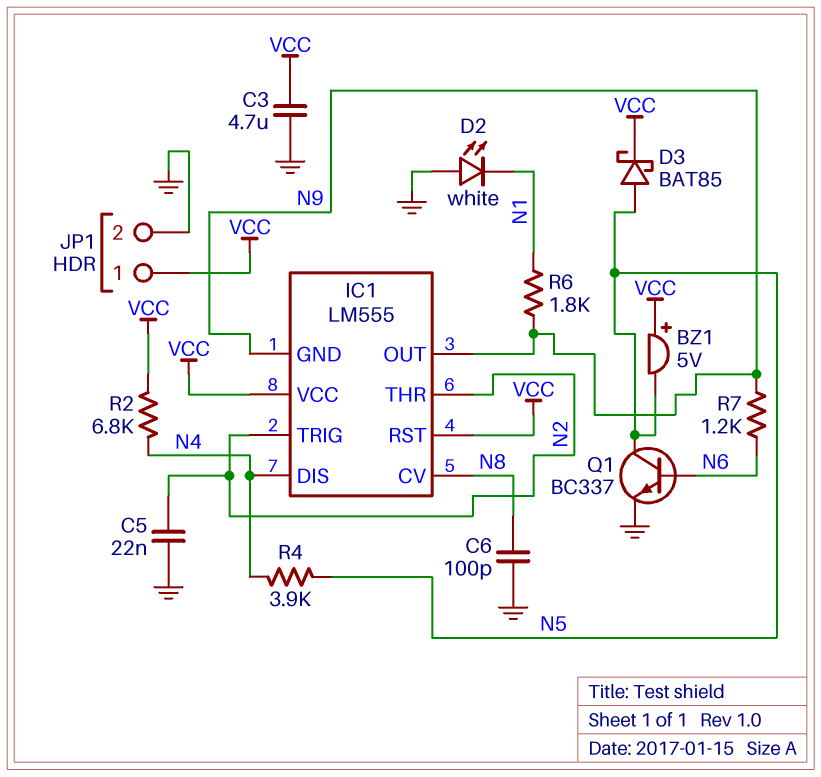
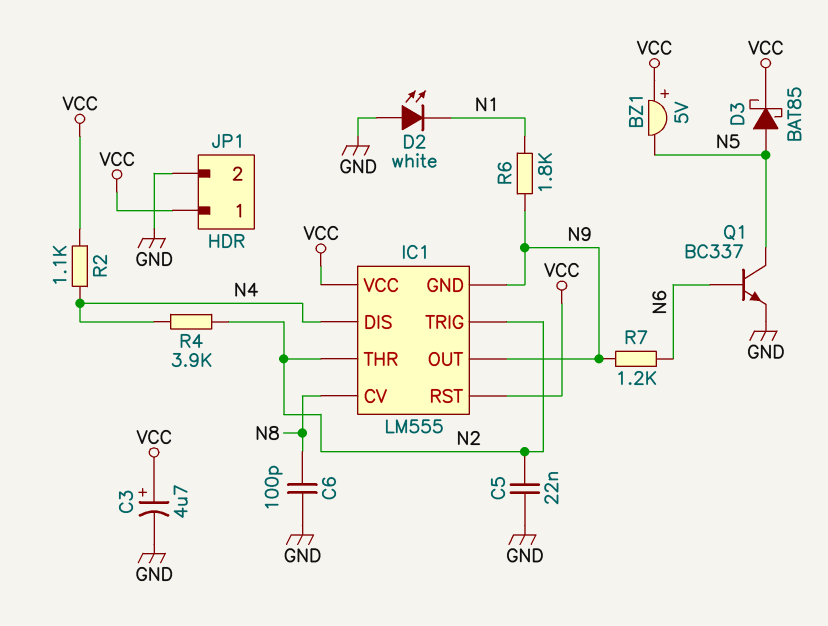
C3: 4.7uF (GND, VCC) -> 4.7uF (plus VCC, minus GND)
R2: 6.8k (N4, VCC) -> 1.1k (N4, VCC)
R4: 3.9k (N4, N5) -> 3.9k (N2, N4)

